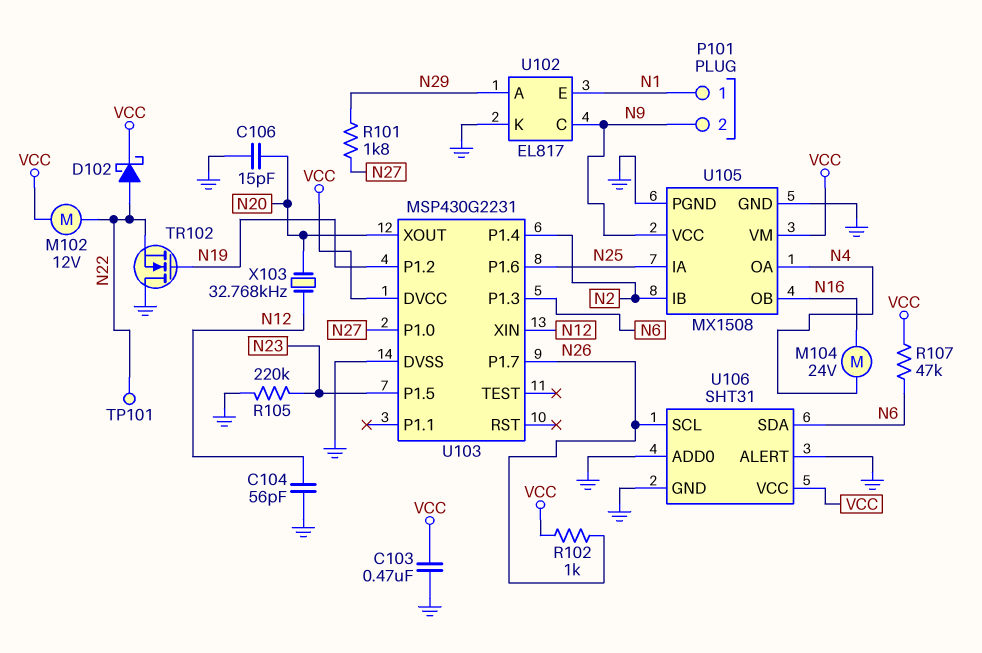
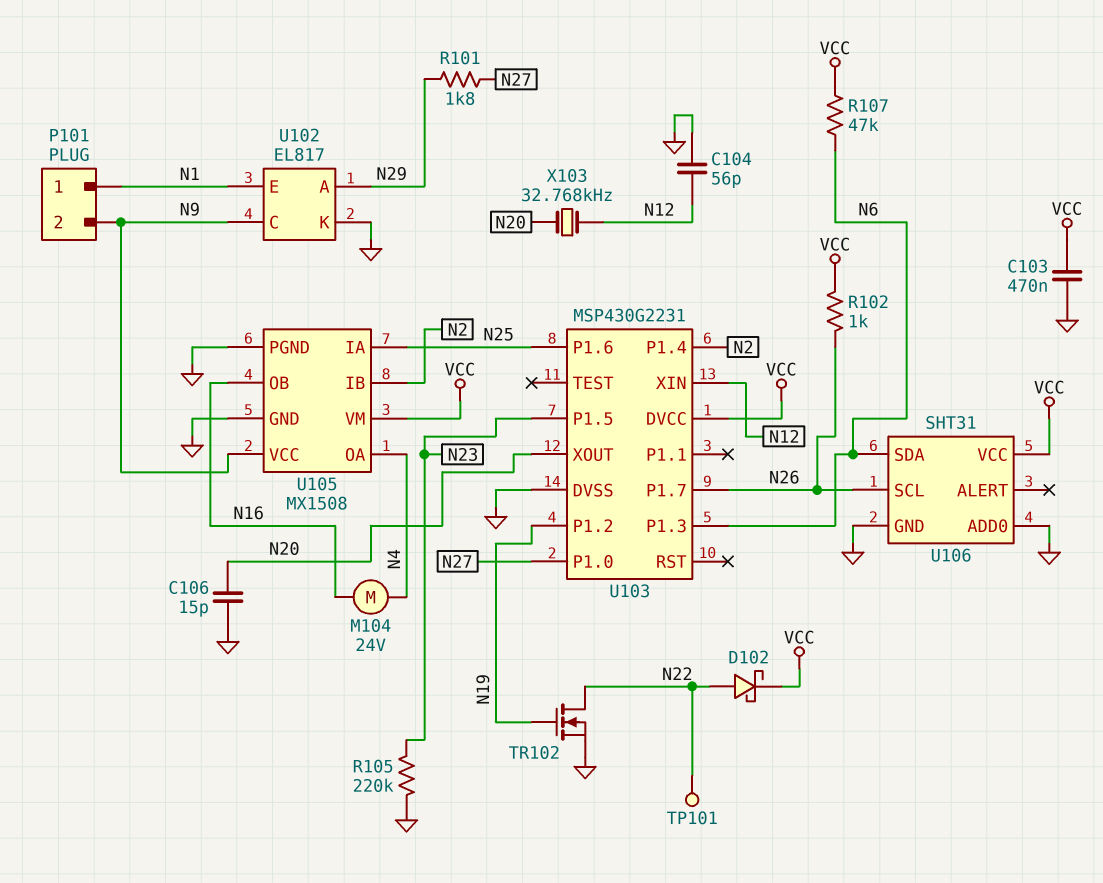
M102: motor 12V (N22, VCC) -> none
TR102: NMOS (G N19, D GND, S N22) -> NMOS (G N19, D N22, S GND)
U106 pin ALERT: GND -> none

